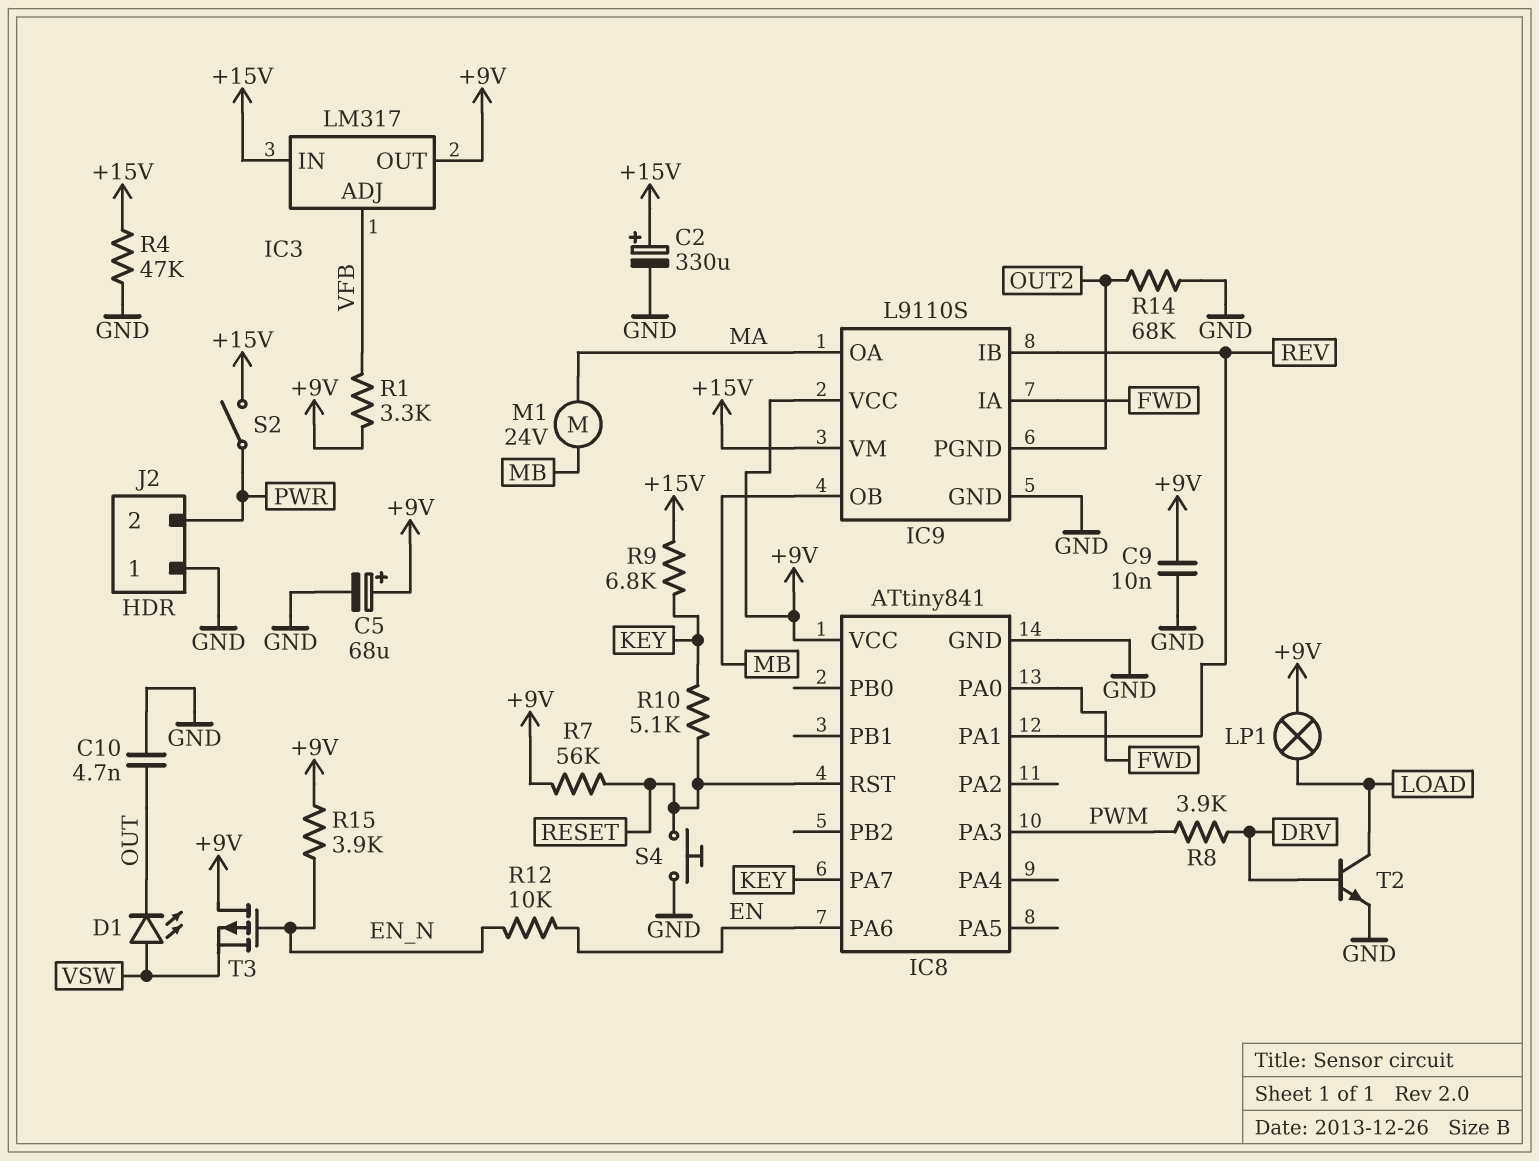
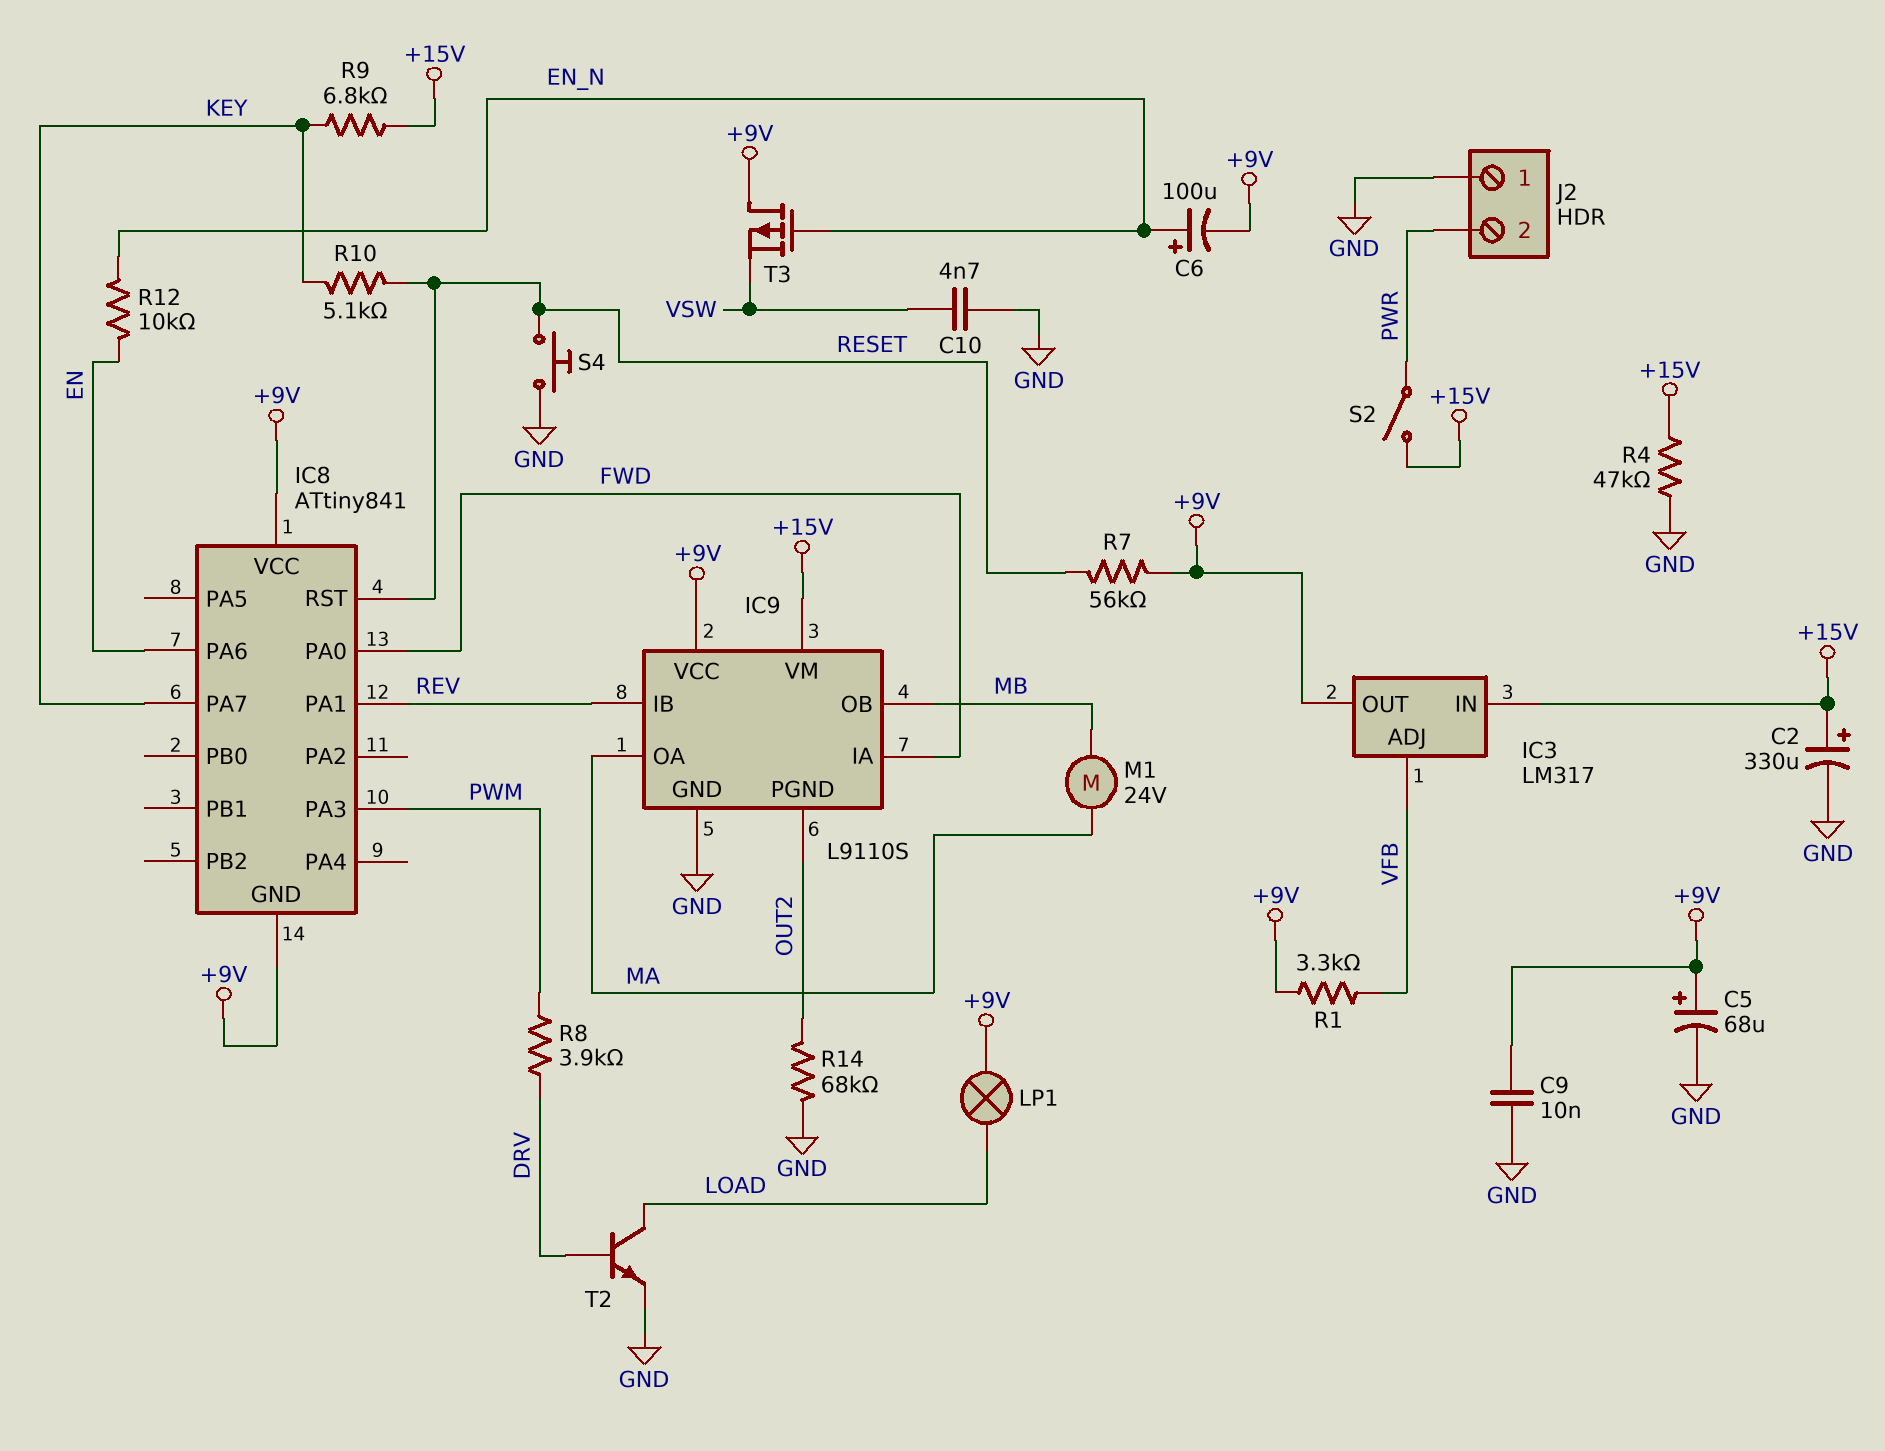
C6: none -> 100uF (plus EN_N, minus +9V)
C10: 4.7nF (GND, OUT) -> 4.7nF (GND, VSW)
D1: LED (A VSW, K OUT) -> none
IC8 pin GND: GND -> +9V
R15: 3.9k (+9V, EN_N) -> none

